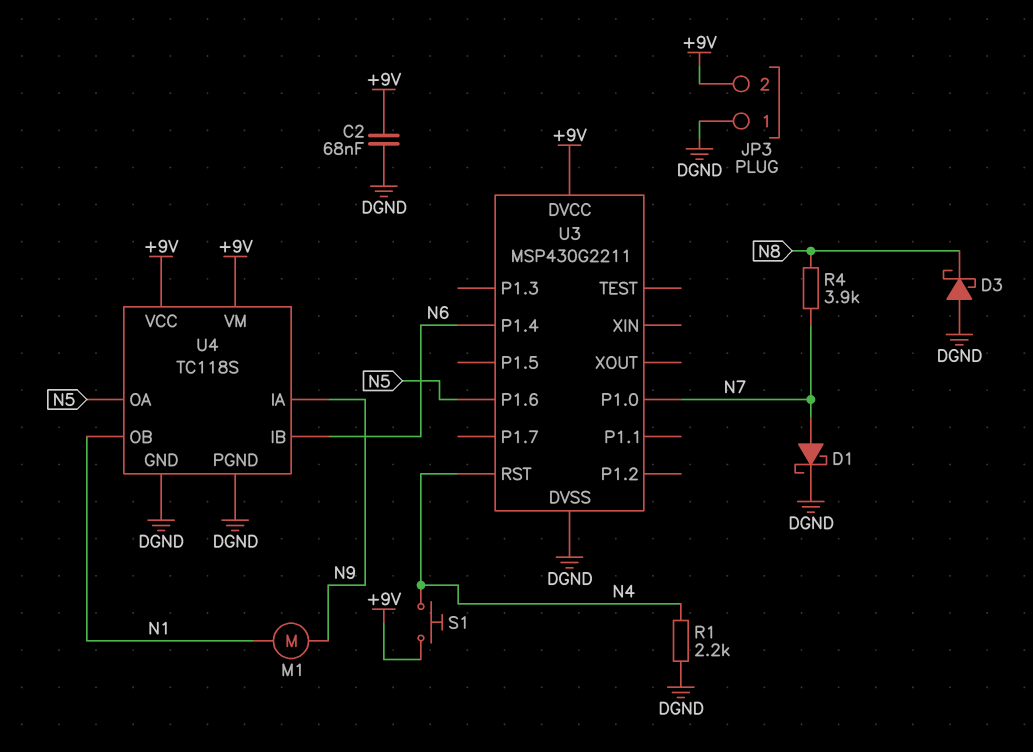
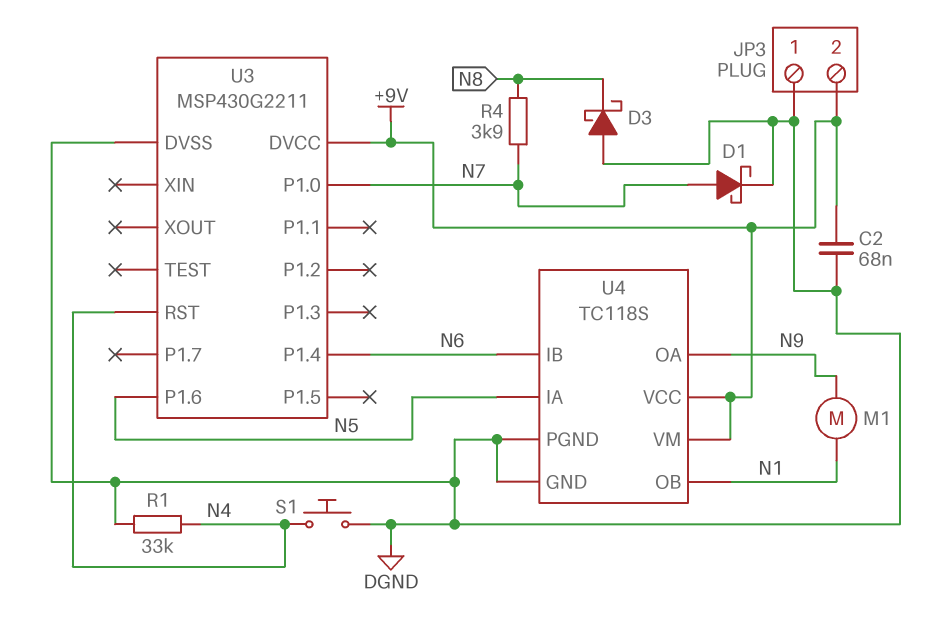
R1: 2.2k (DGND, N4) -> 33k (DGND, N4)
S1: button (+9V, N4) -> button (DGND, N4)
U4 pin IA: N9 -> N5
U4 pin OA: N5 -> N9

